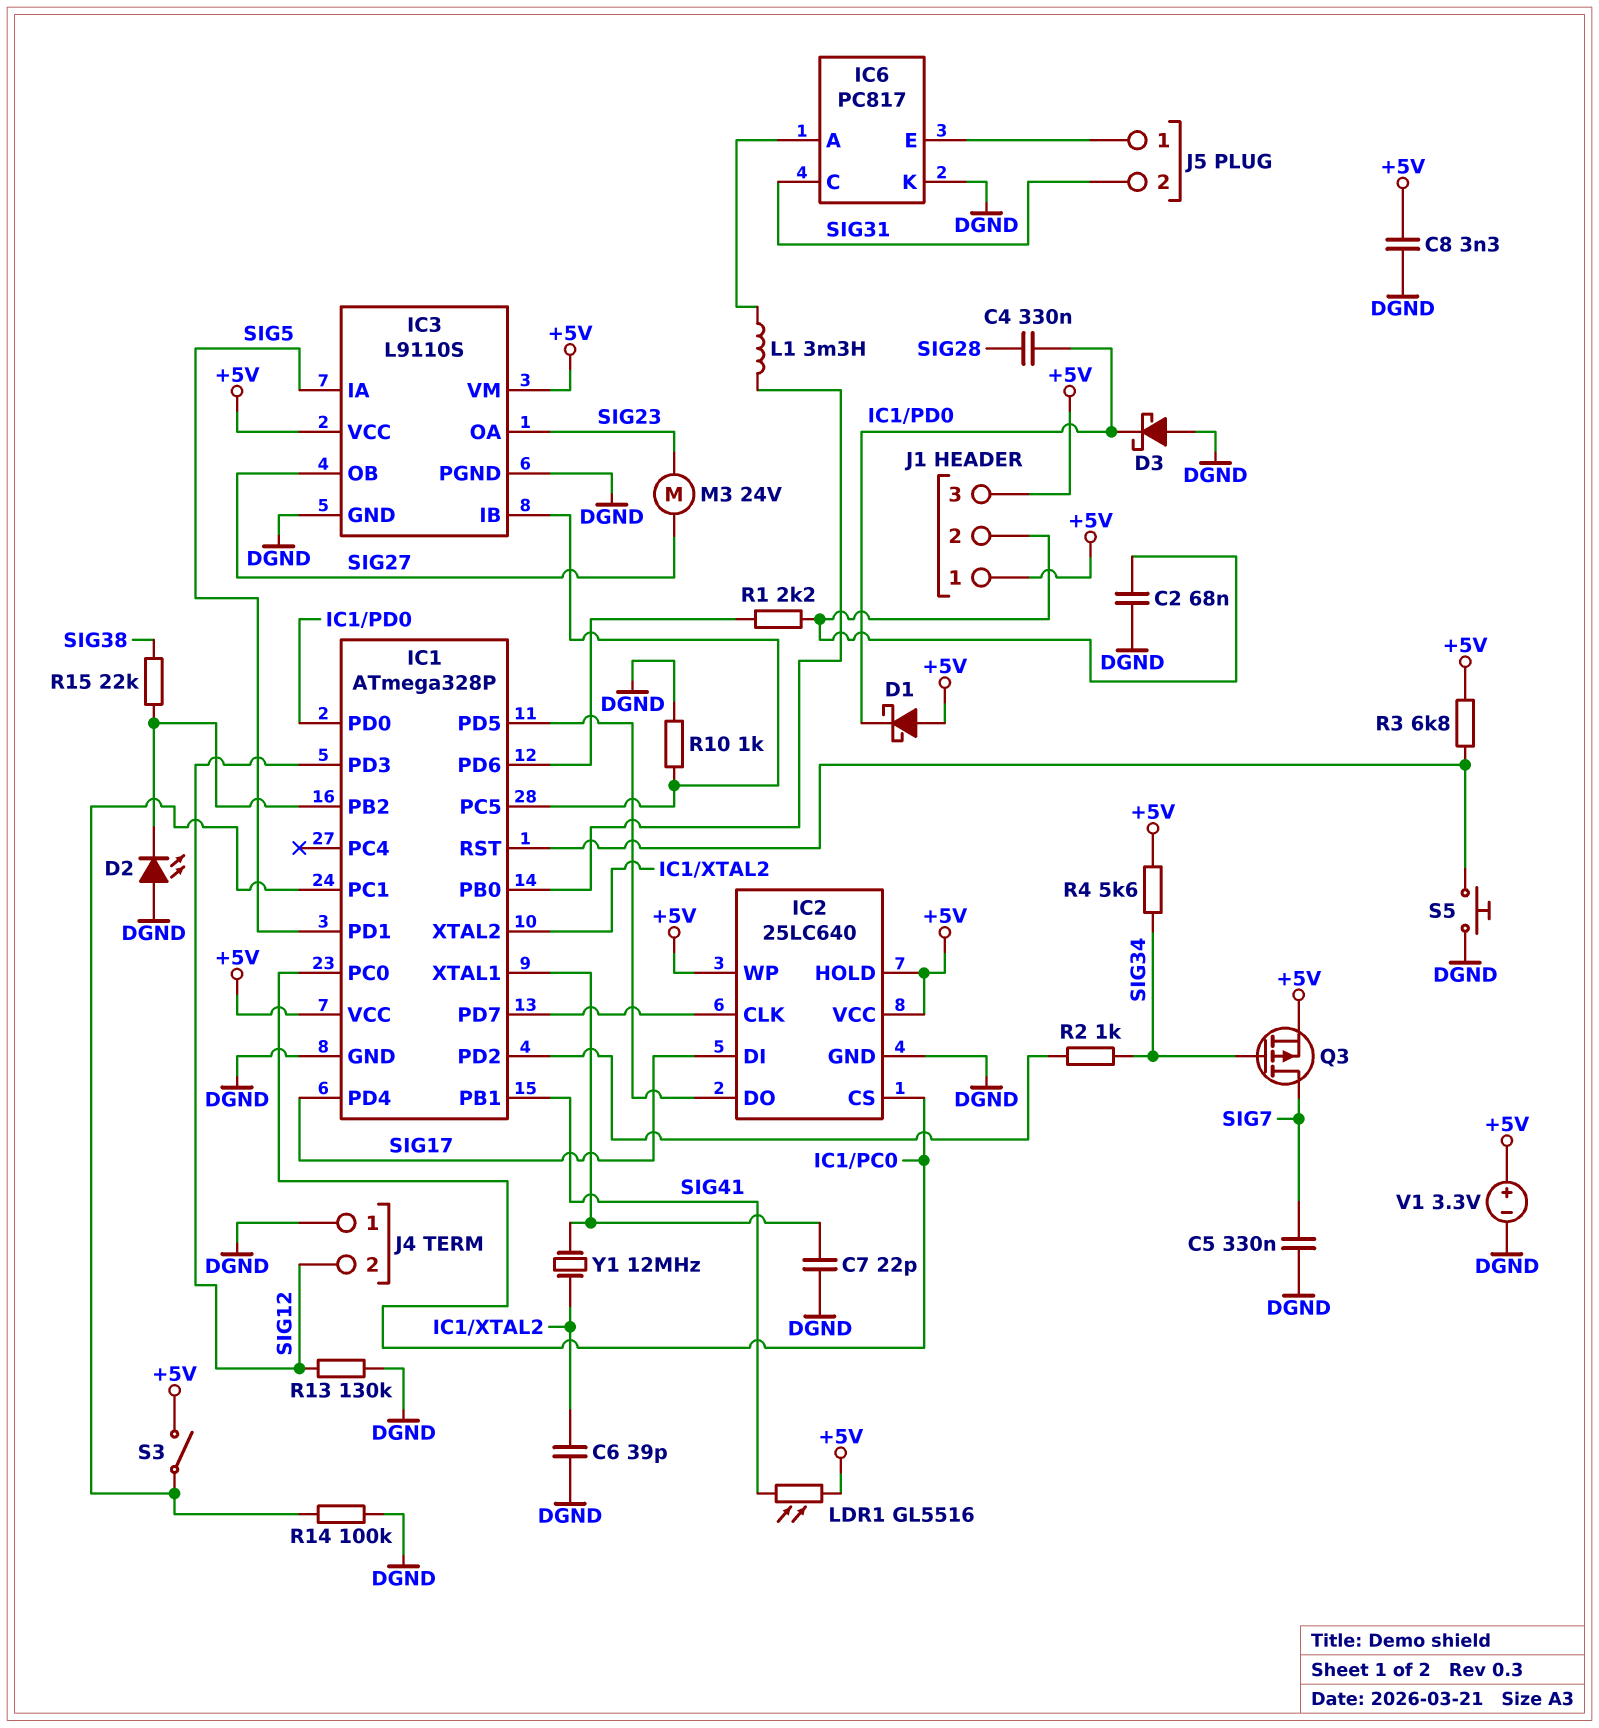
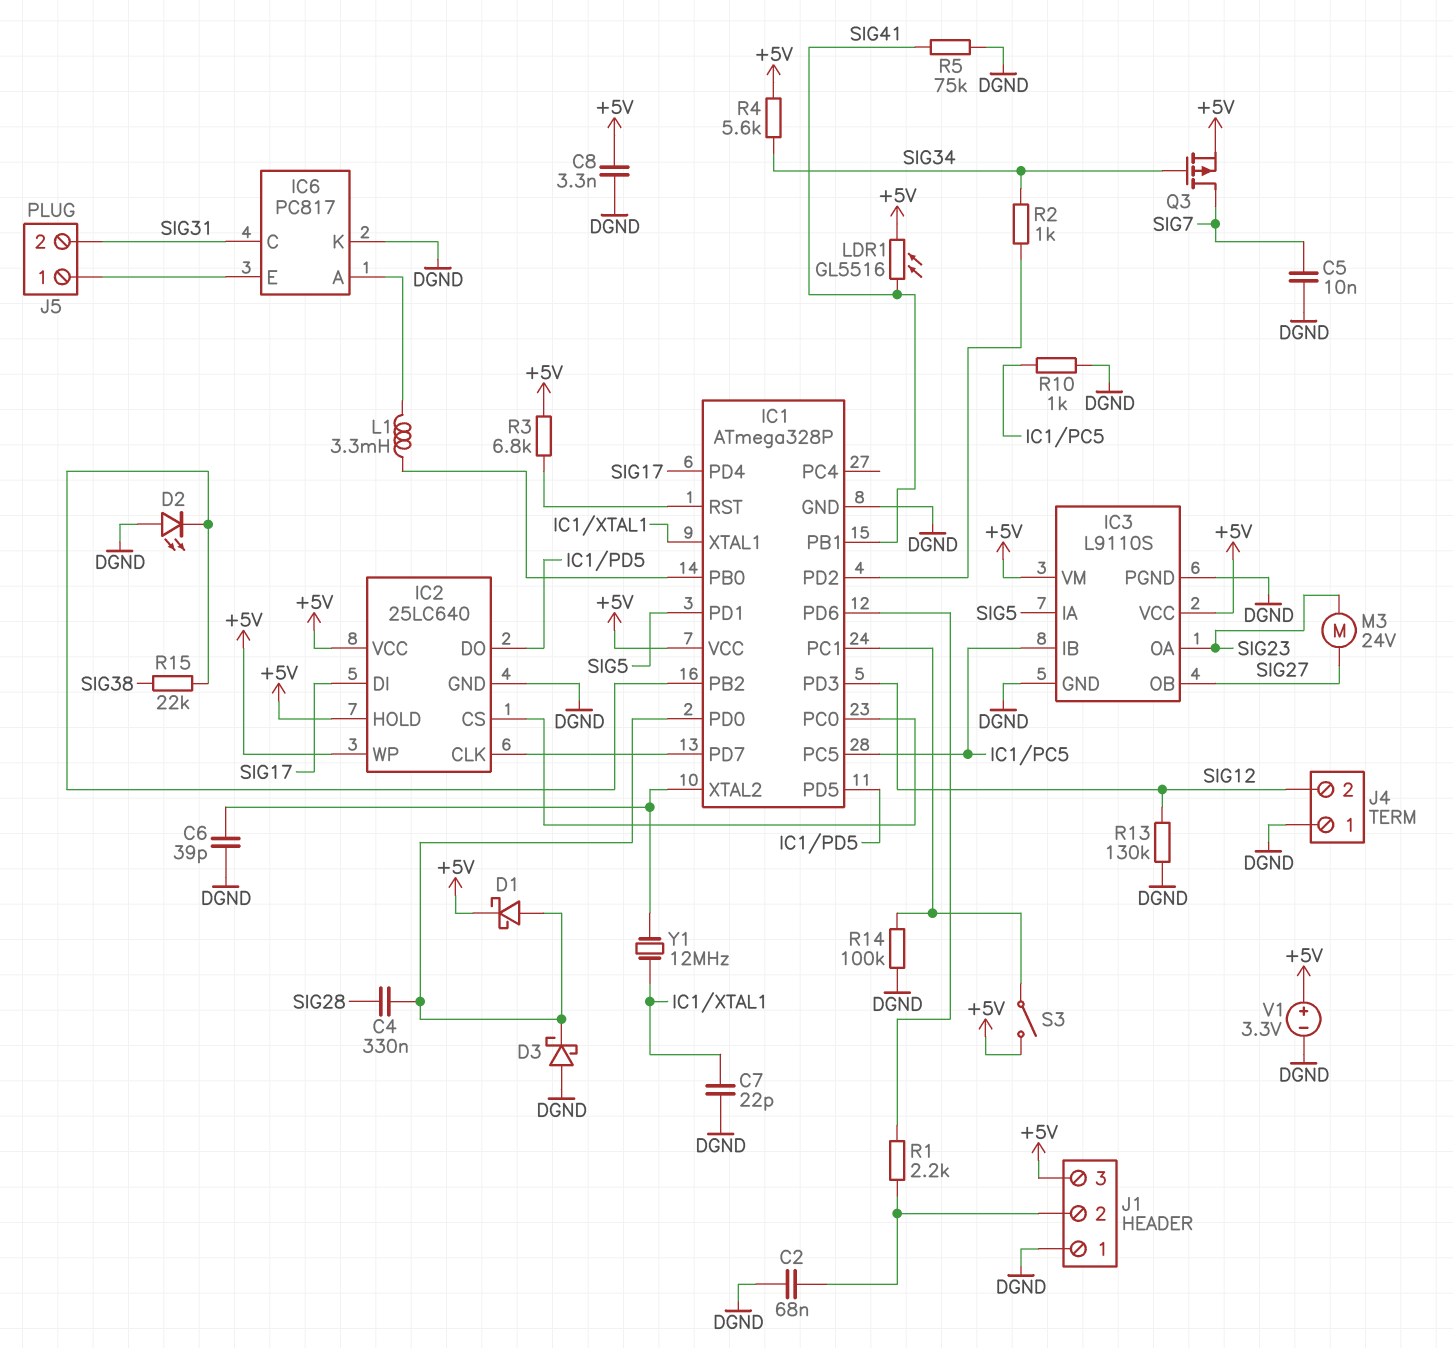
C5: 330nF (DGND, SIG7) -> 10nF (DGND, SIG7)
D1: schottky (A +5V, K IC1/PD0) -> schottky (A IC1/PD0, K +5V)
J1 pin 1: +5V -> DGND
R5: none -> 75k (DGND, SIG41)
S5: button (DGND, IC1/RST) -> none

